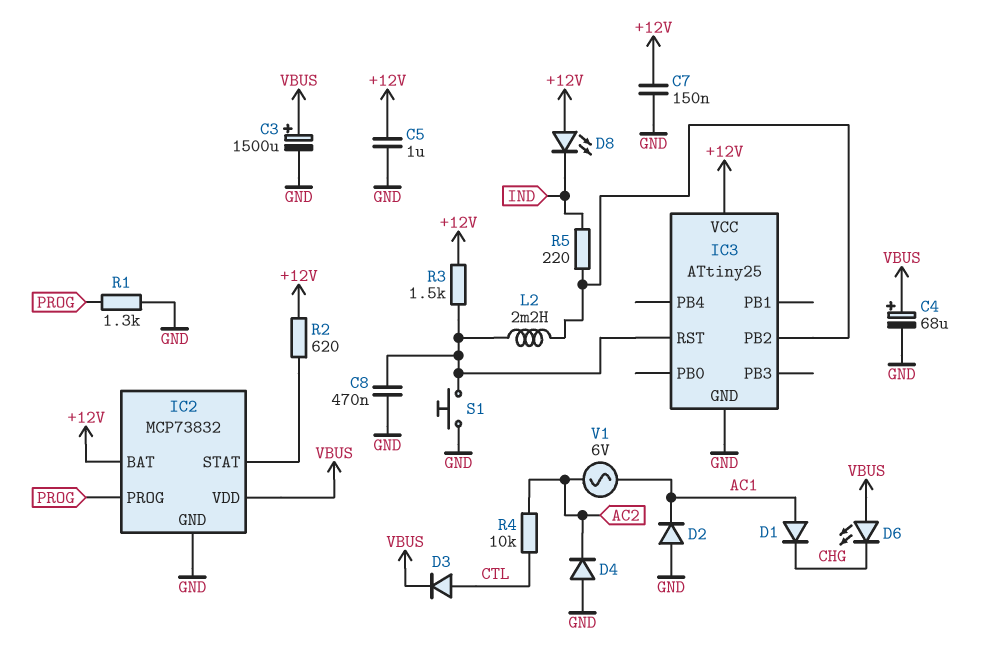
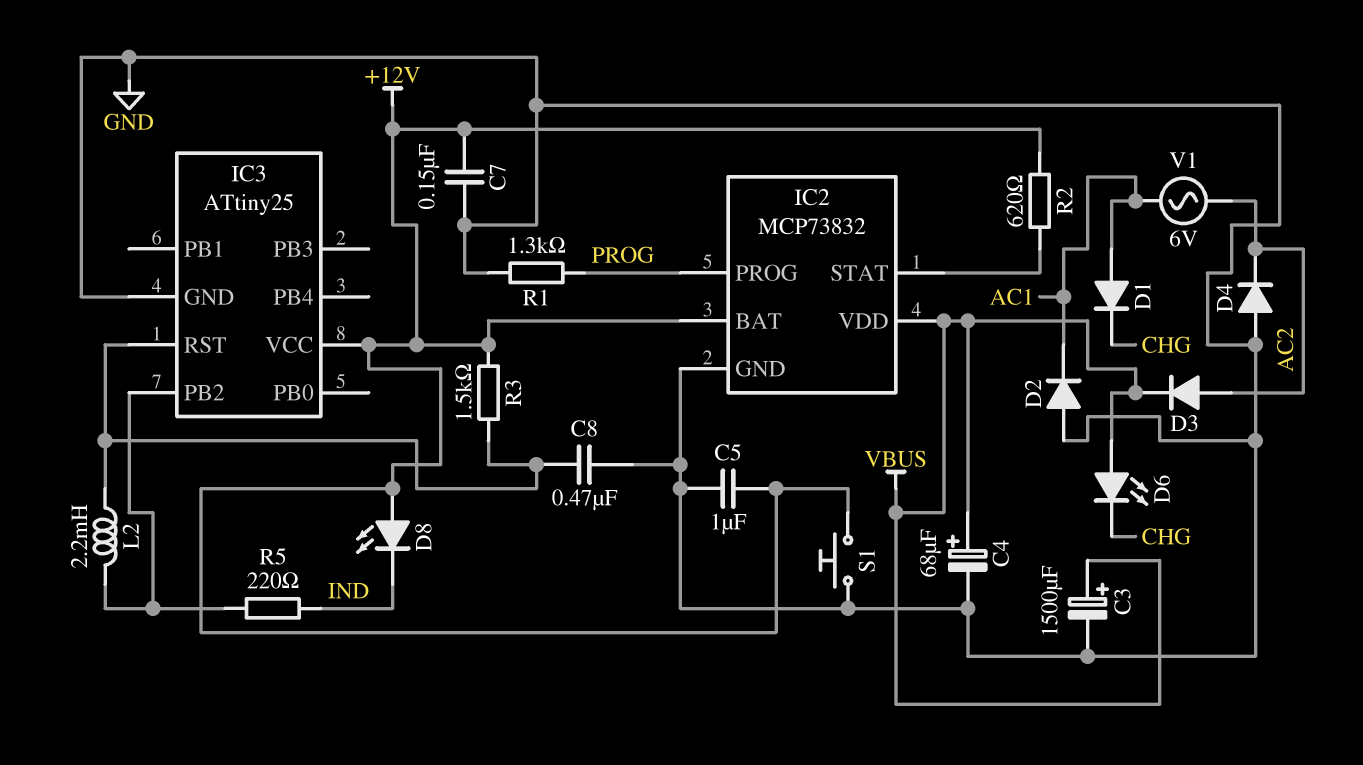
D3: diode (A CTL, K VBUS) -> diode (A AC2, K VBUS)
R4: 10k (AC2, CTL) -> none
S1: button (GND, IC3/RST) -> button (+12V, GND)

